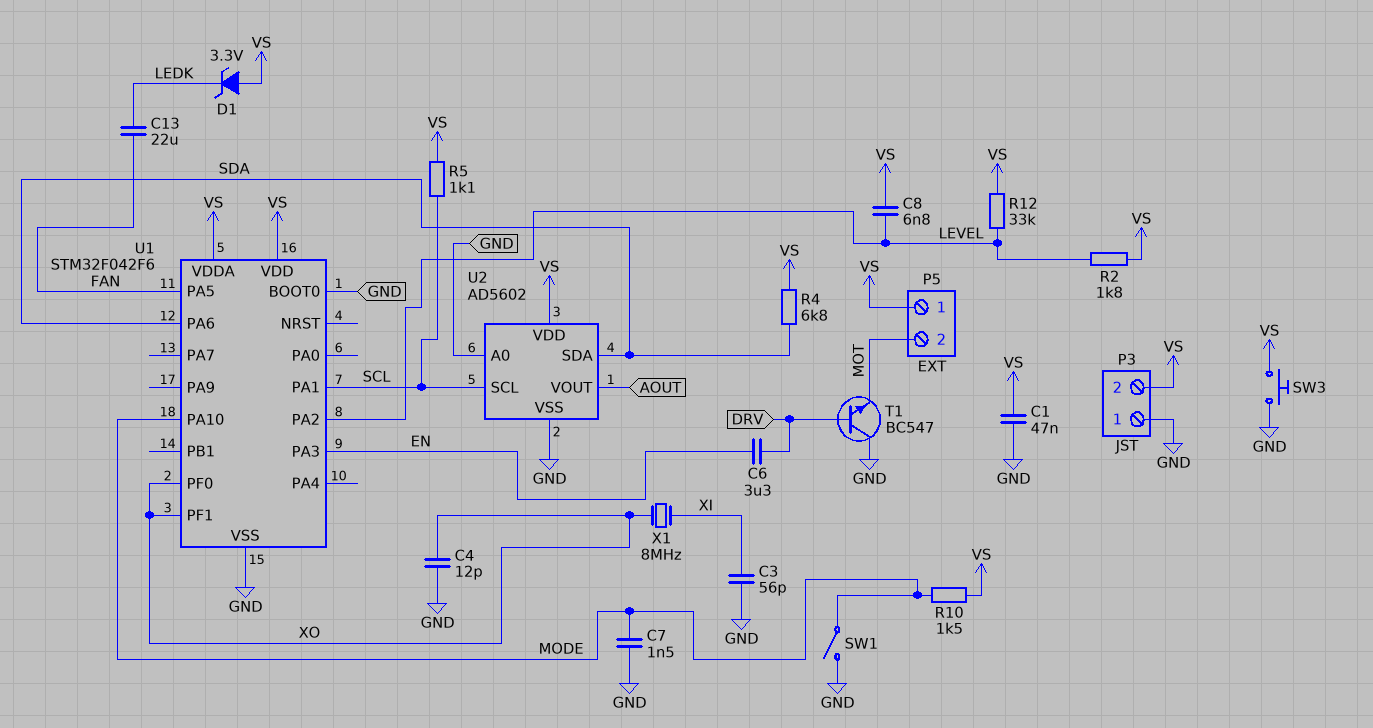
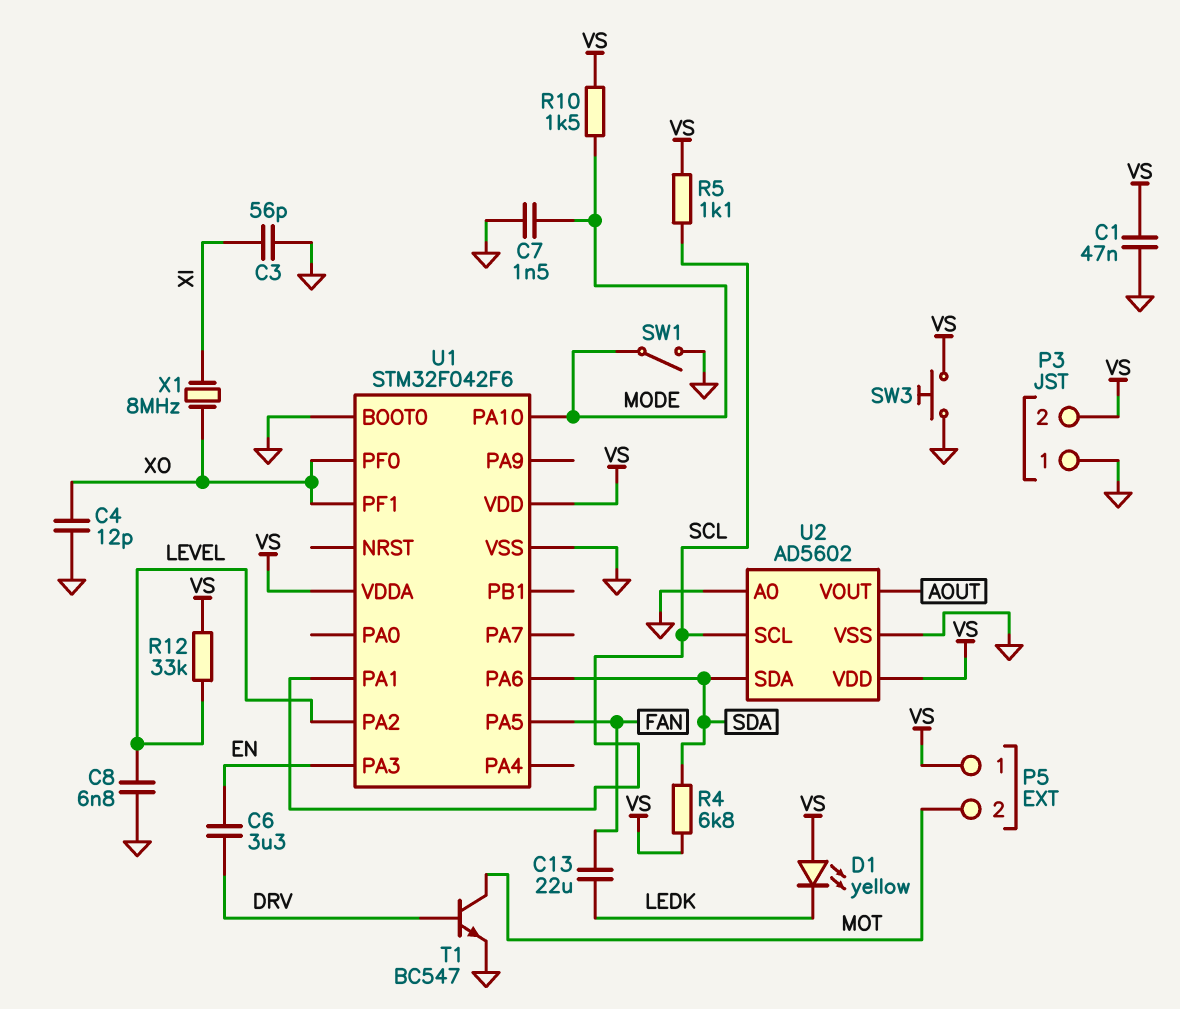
C8: 6.8nF (LEVEL, VS) -> 6.8nF (GND, LEVEL)
D1: zener 3.3V (A VS, K LEDK) -> LED yellow (A VS, K LEDK)
R2: 1.8k (LEVEL, VS) -> none
T1: NPN BC547 (B DRV, C GND, E MOT) -> NPN BC547 (B DRV, C MOT, E GND)

